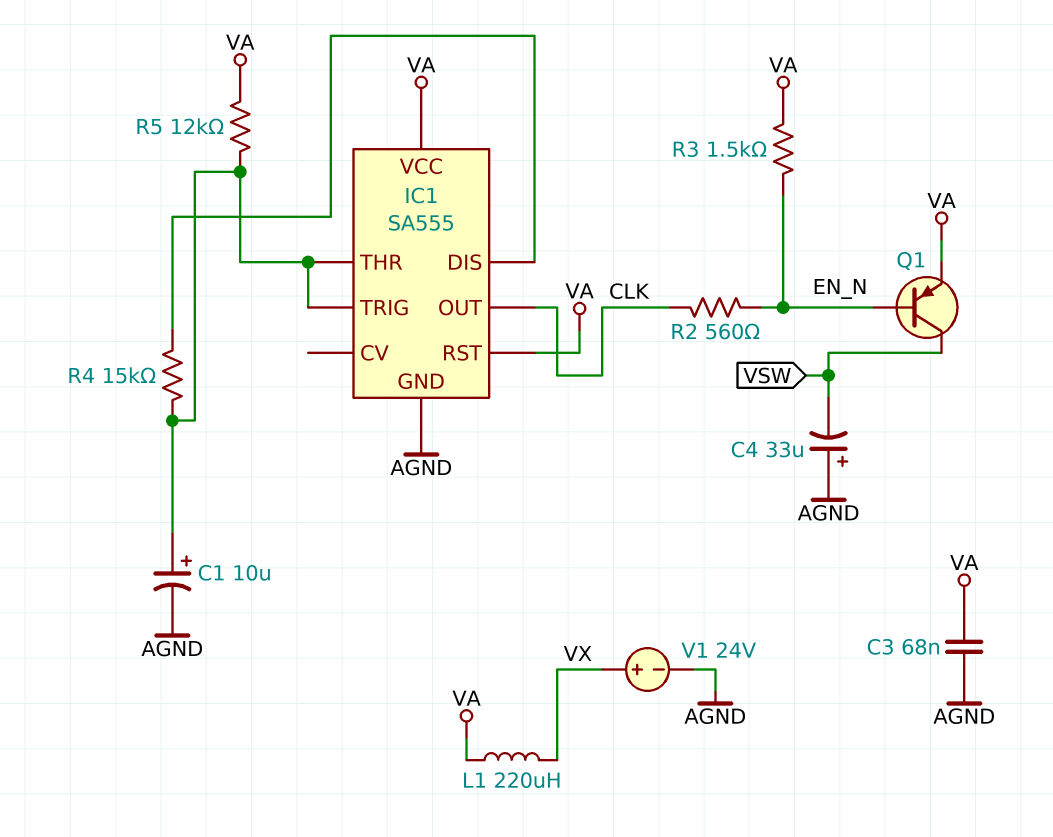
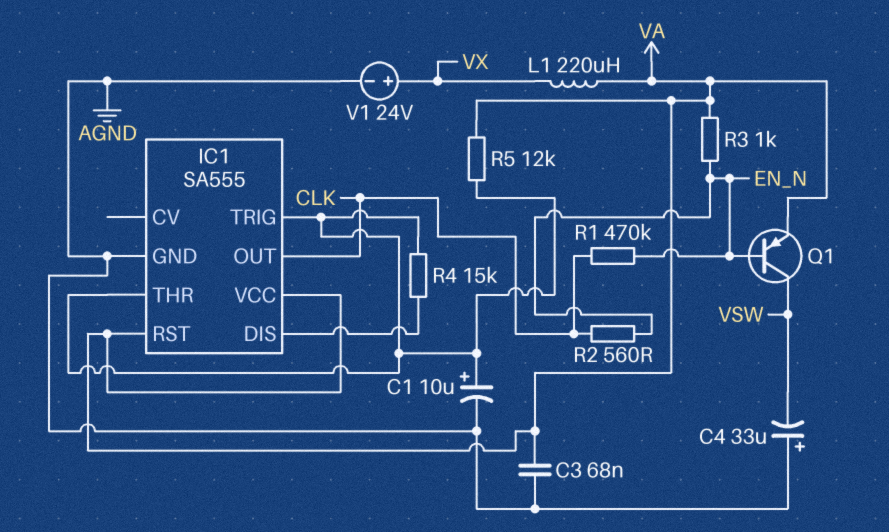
R1: none -> 470k (CLK, EN_N)
R3: 1.5k (EN_N, VA) -> 1k (EN_N, VA)

